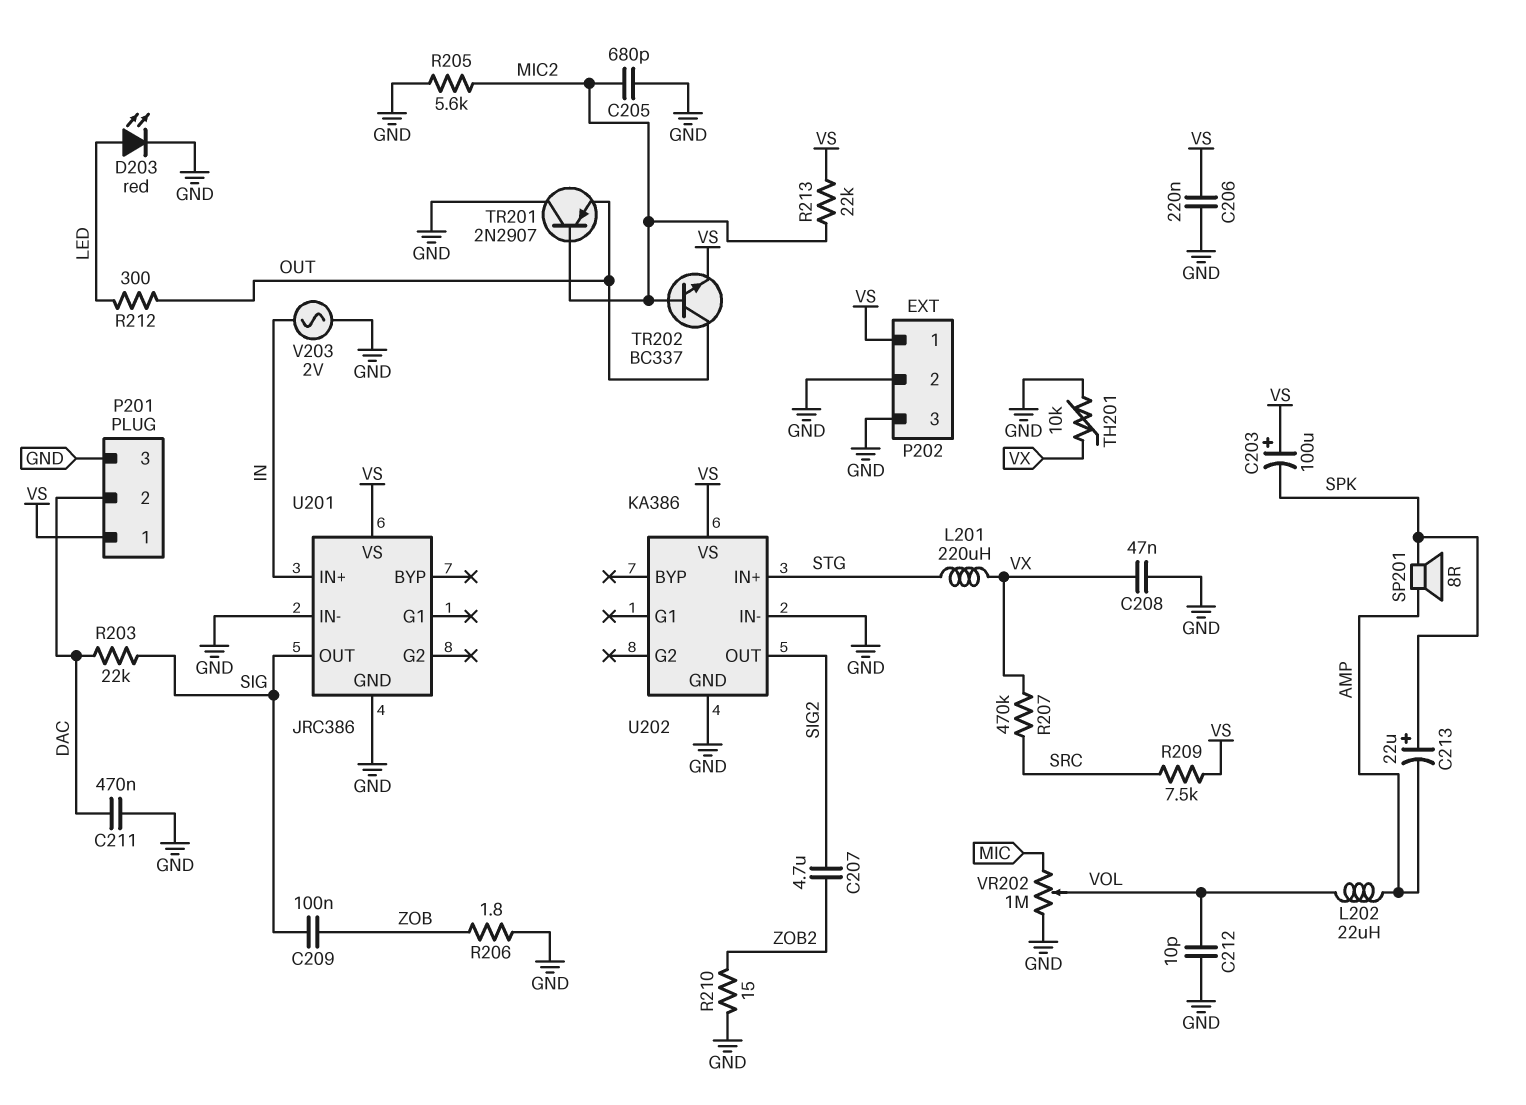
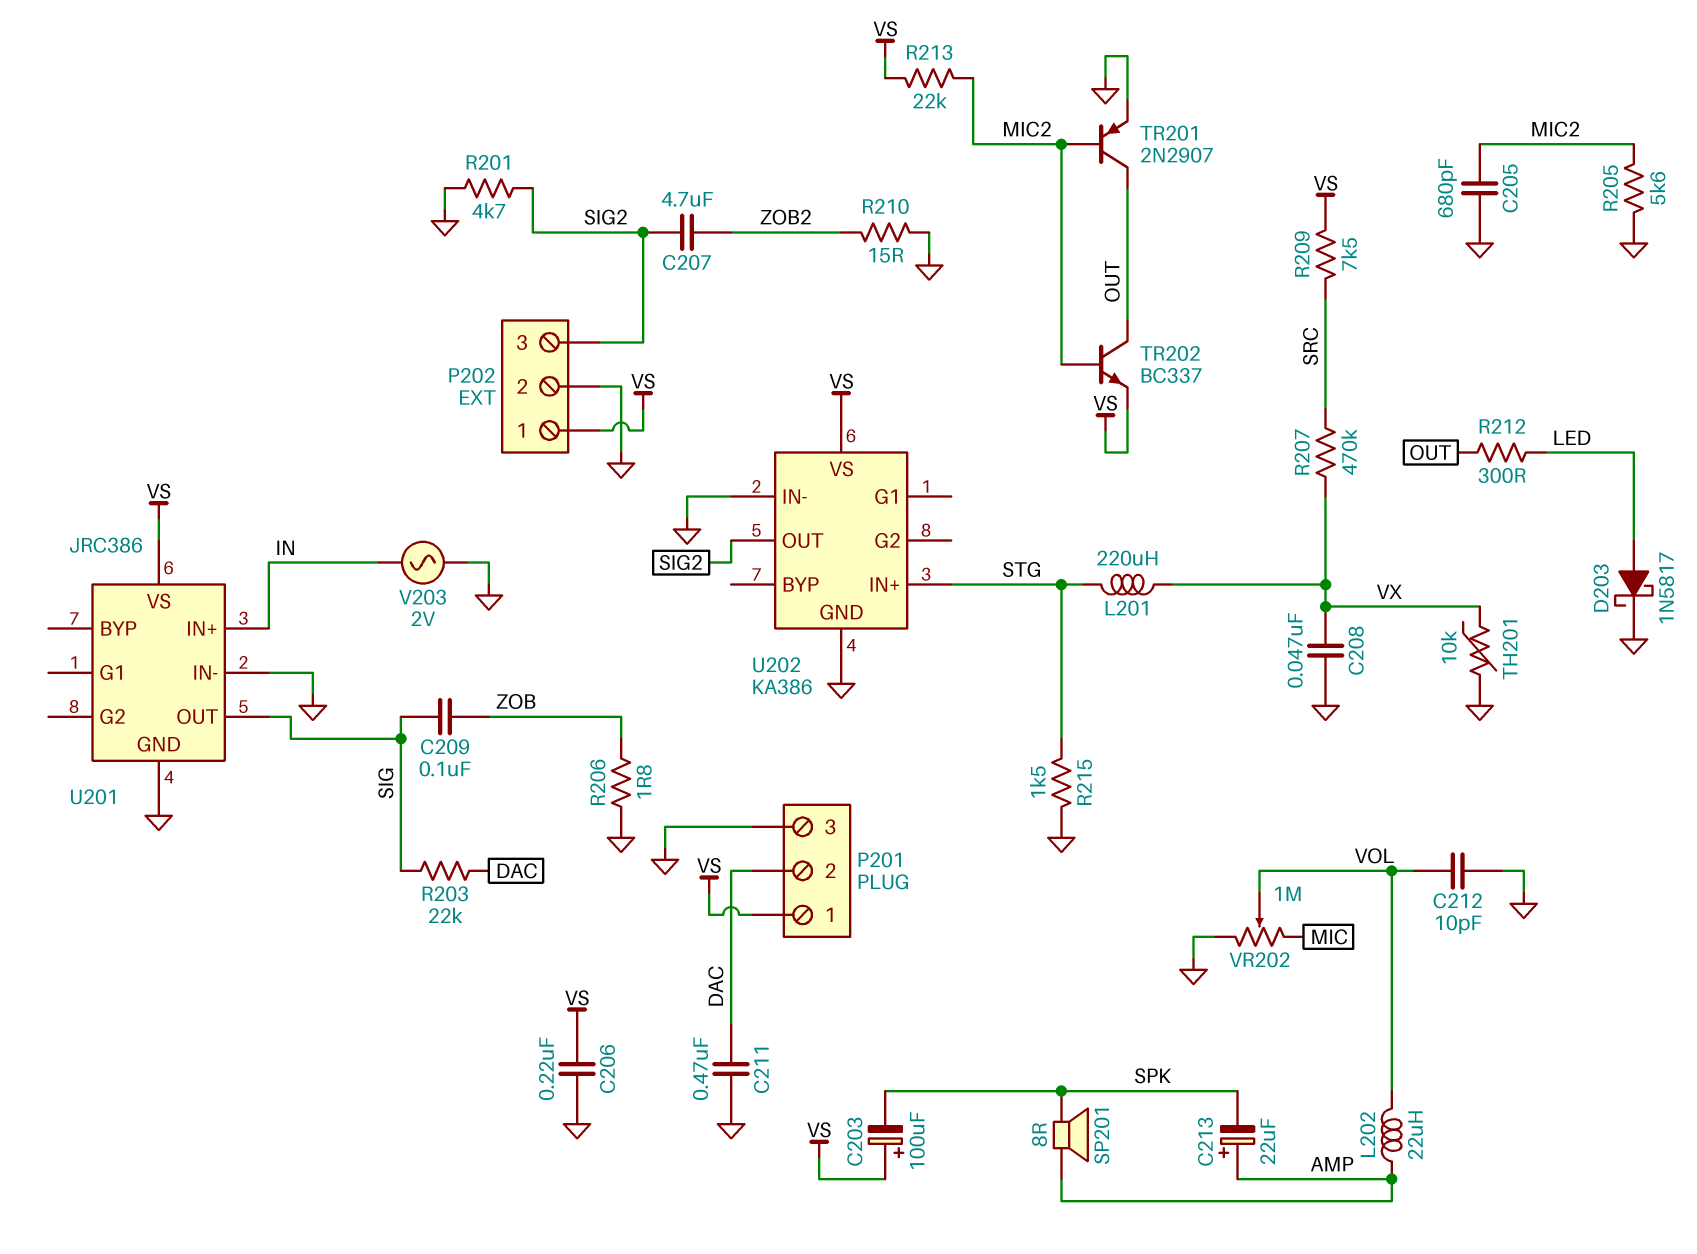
C213: 22uF (plus SPK, minus AMP) -> 22uF (plus AMP, minus SPK)
D203: LED red (A LED, K GND) -> schottky 1N5817 (A LED, K GND)
P202 pin 3: GND -> SIG2
R201: none -> 4.7k (GND, SIG2)
R215: none -> 1.5k (GND, STG)
TR201: PNP 2N2907 (B MIC2, C GND, E OUT) -> PNP 2N2907 (B MIC2, C OUT, E GND)

